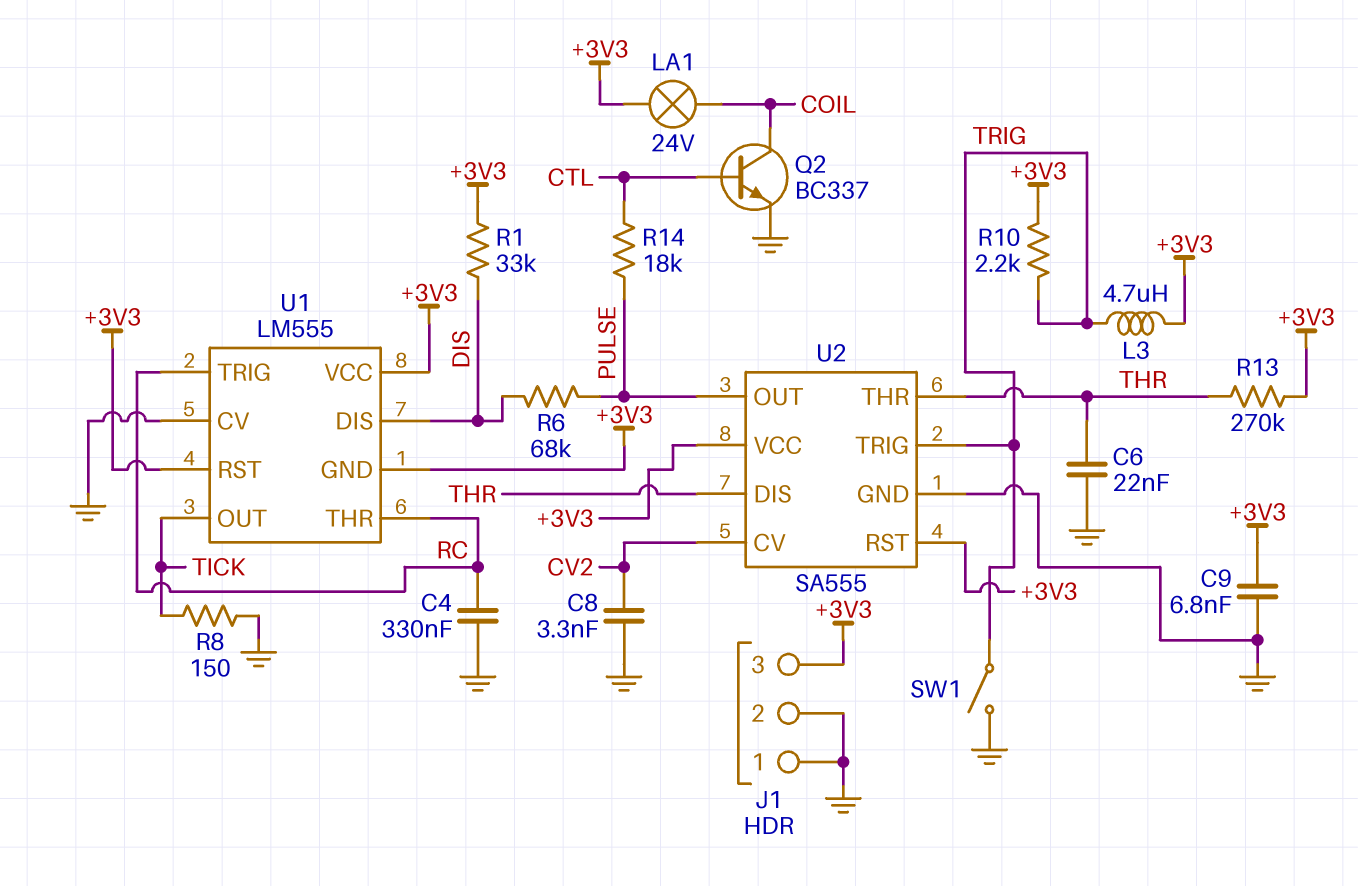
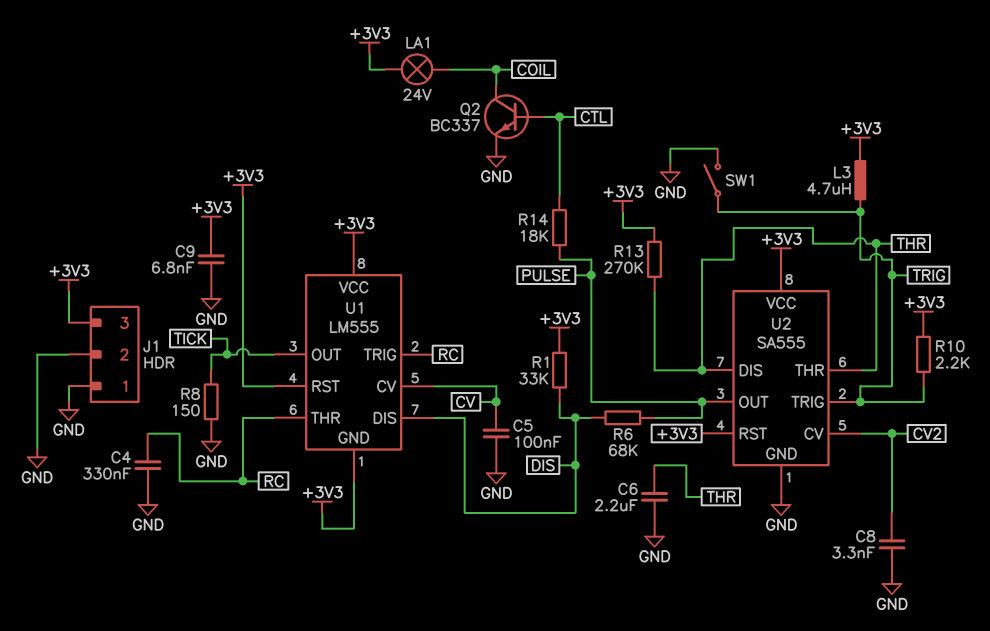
C5: none -> 100nF (CV, GND)
C6: 22nF (GND, THR) -> 2.2uF (GND, THR)
U1 pin CV: GND -> CV

